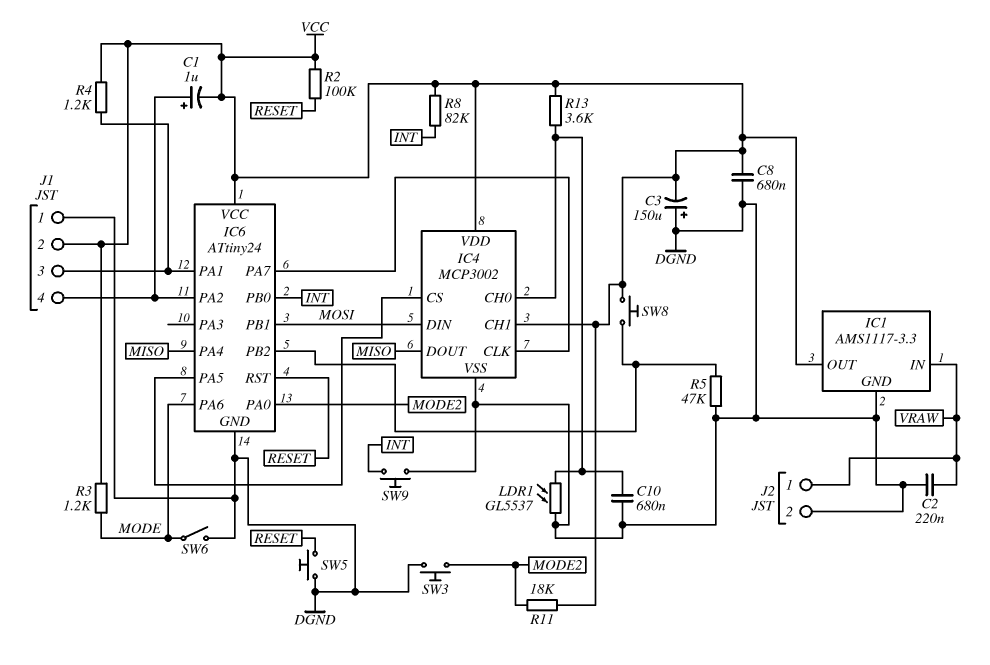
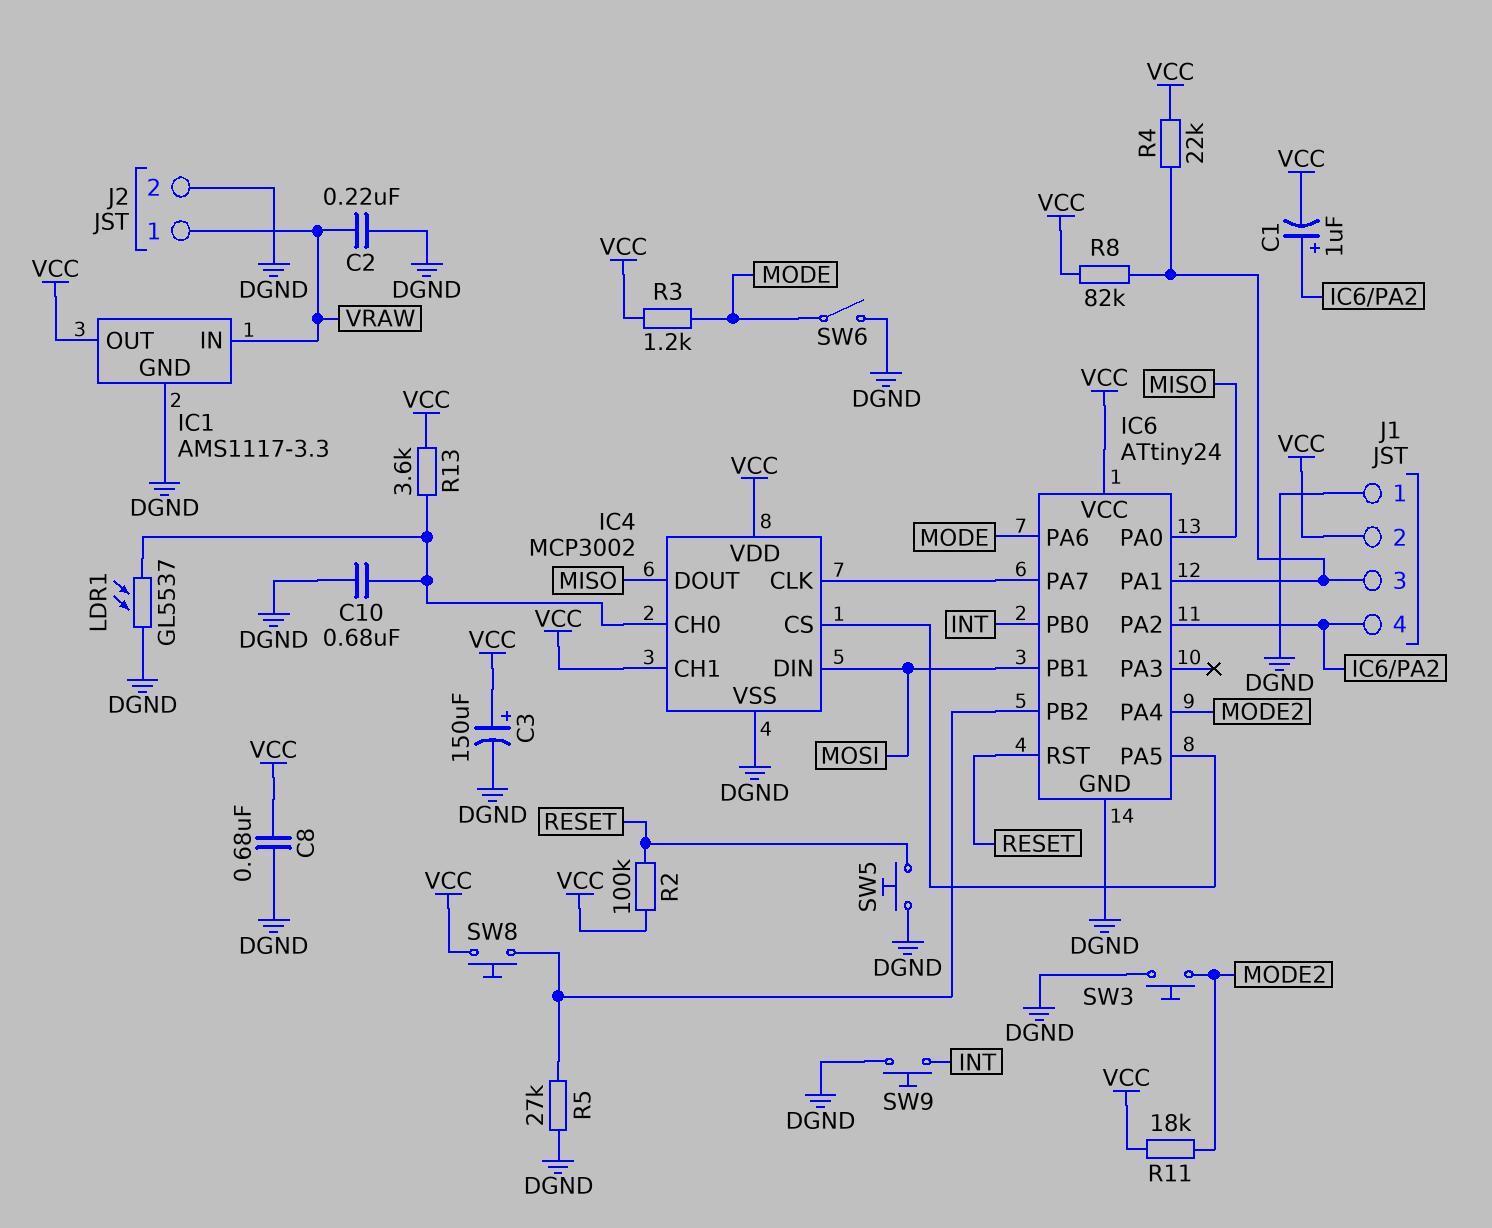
C3: 150uF (plus DGND, minus VCC) -> 150uF (plus VCC, minus DGND)
IC6 pin PA0: MODE2 -> MISO
IC6 pin PA4: MISO -> MODE2
R4: 1.2k (IC6/PA1, VCC) -> 22k (IC6/PA1, VCC)
R5: 47k (DGND, IC6/PB2) -> 27k (DGND, IC6/PB2)
R8: 82k (INT, VCC) -> 82k (IC6/PA1, VCC)

